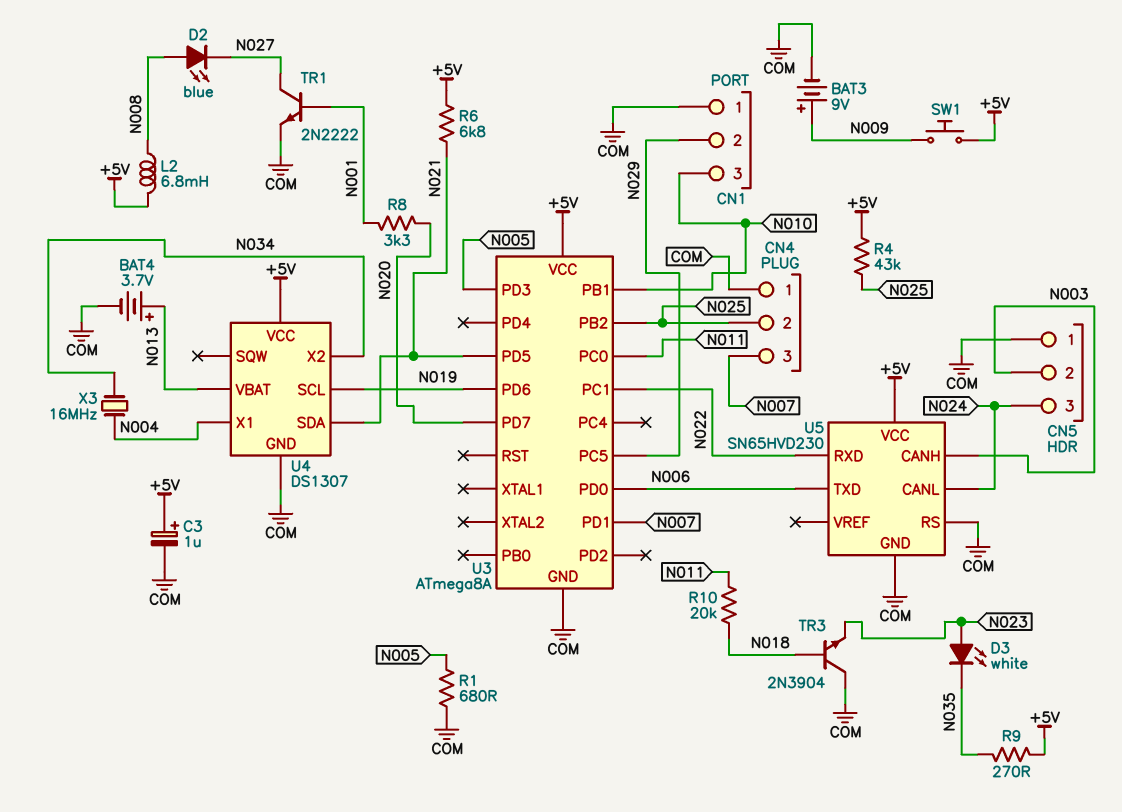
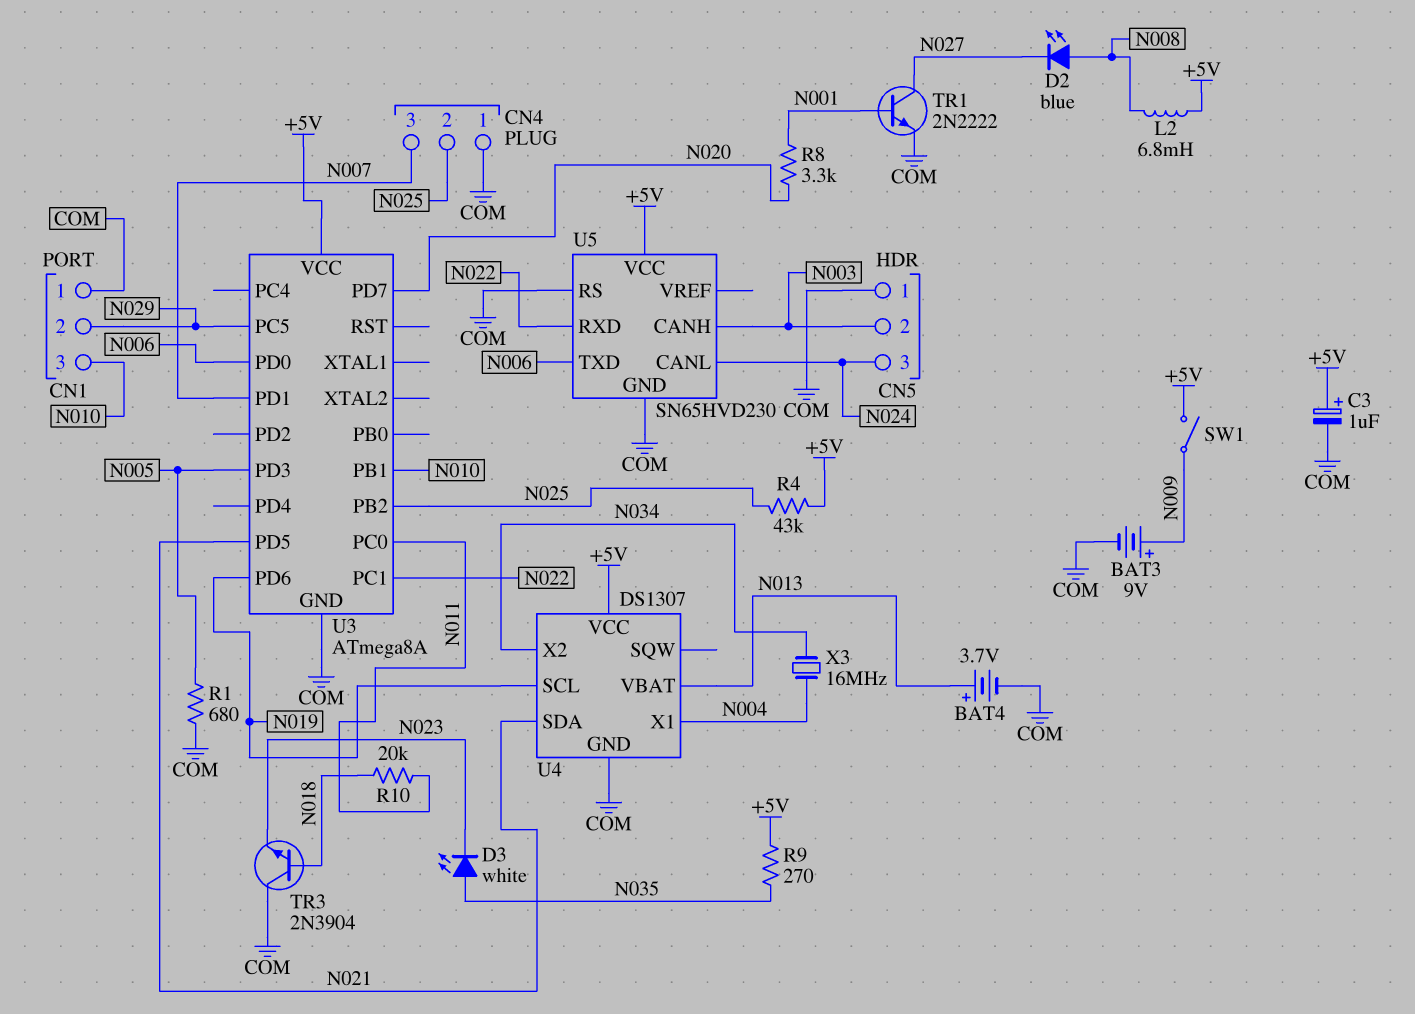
D3: LED white (A N023, K N035) -> LED white (A N035, K N023)
R6: 6.8k (+5V, N021) -> none
SW1: button (+5V, N009) -> switch (+5V, N009)

